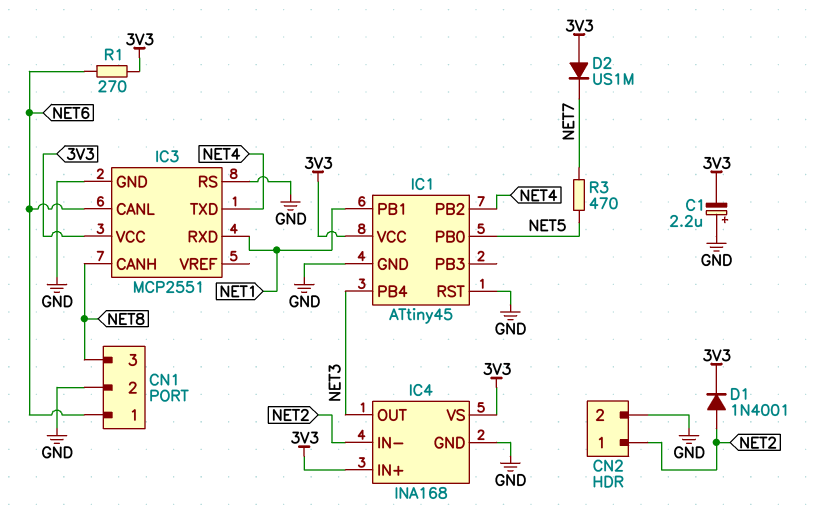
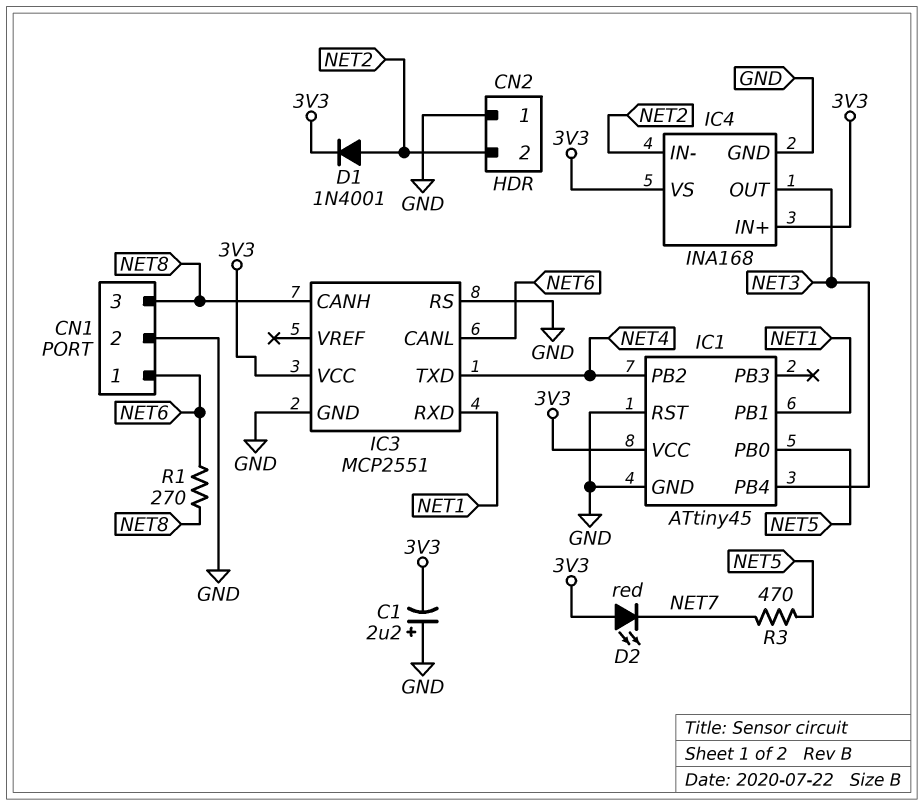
CN2 pin 1: NET2 -> GND
CN2 pin 2: GND -> NET2
D2: diode US1M (A 3V3, K NET7) -> LED red (A 3V3, K NET7)
R1: 270 (3V3, NET6) -> 270 (NET6, NET8)

